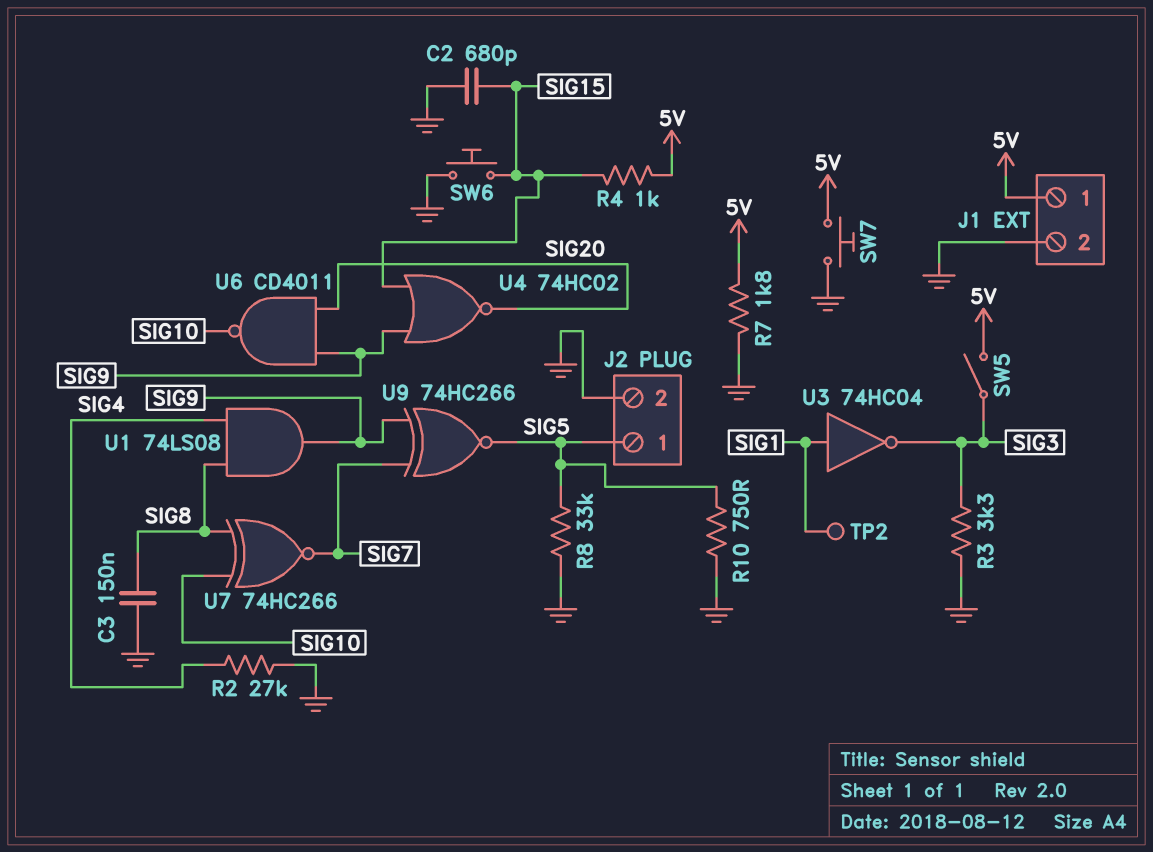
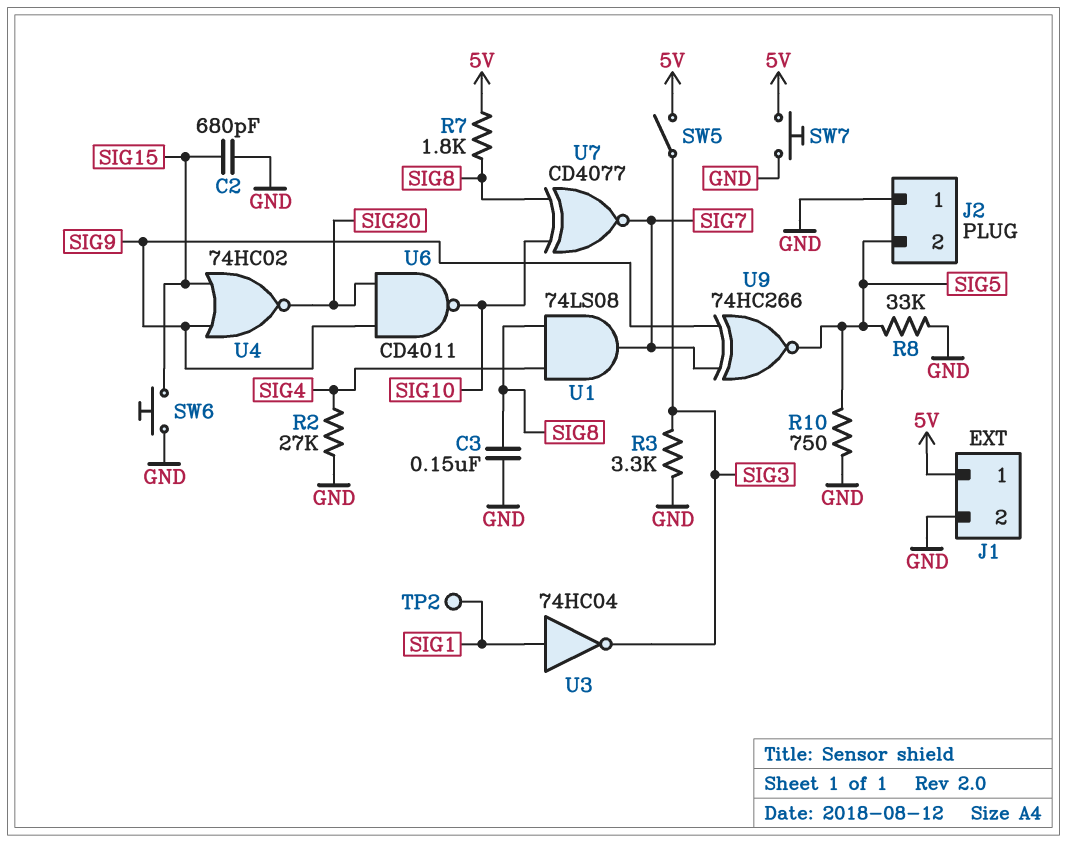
J2 pin 1: SIG5 -> GND
J2 pin 2: GND -> SIG5
R4: 1k (5V, SIG15) -> none
R7: 1.8k (5V, GND) -> 1.8k (5V, SIG8)
U1: AND 74LS08 (in SIG4, in SIG8, out SIG9) -> AND 74LS08 (in SIG4, in SIG8, out SIG7)
U7: XNOR 74HC266 (in SIG8, in SIG10, out SIG7) -> XNOR CD4077 (in SIG8, in SIG10, out SIG7)

